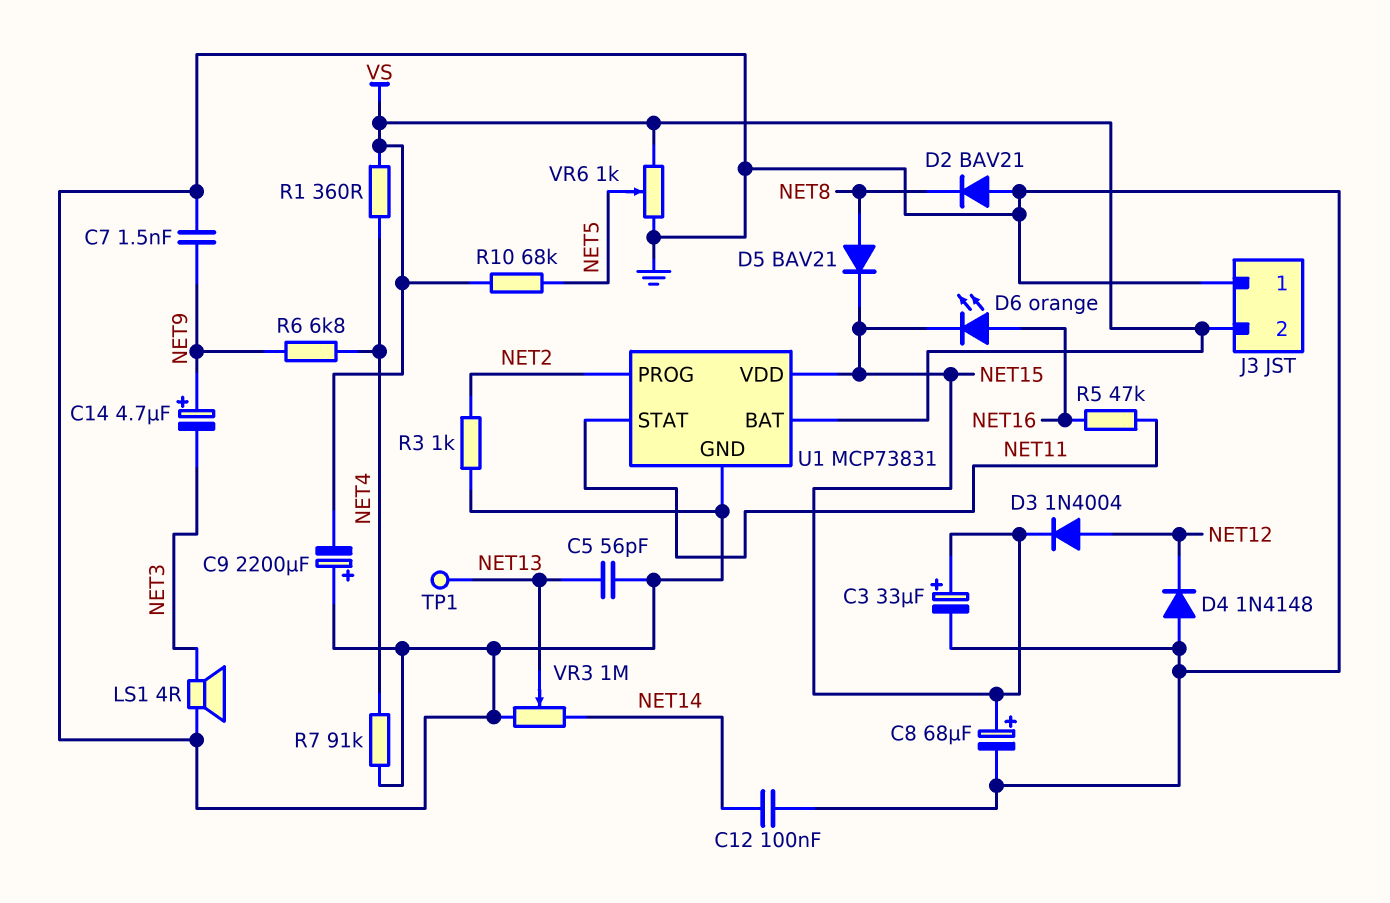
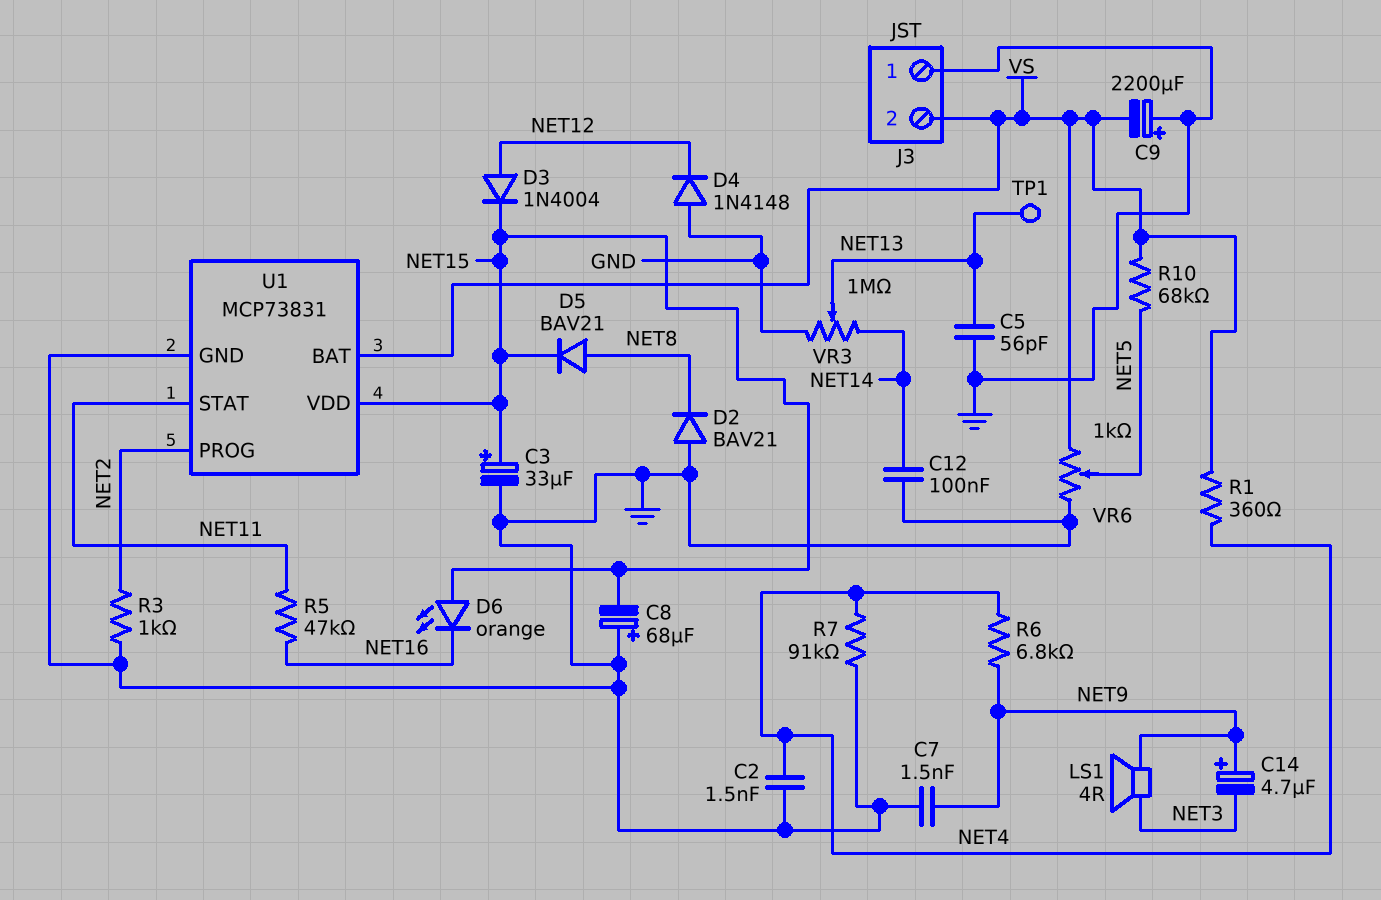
C2: none -> 1.5nF (GND, NET4)
C8: 68uF (plus NET15, minus GND) -> 68uF (plus GND, minus NET15)
D6: LED orange (A NET16, K NET15) -> LED orange (A NET15, K NET16)
LS1: speaker 4R (GND, NET3) -> speaker 4R (NET3, NET9)

